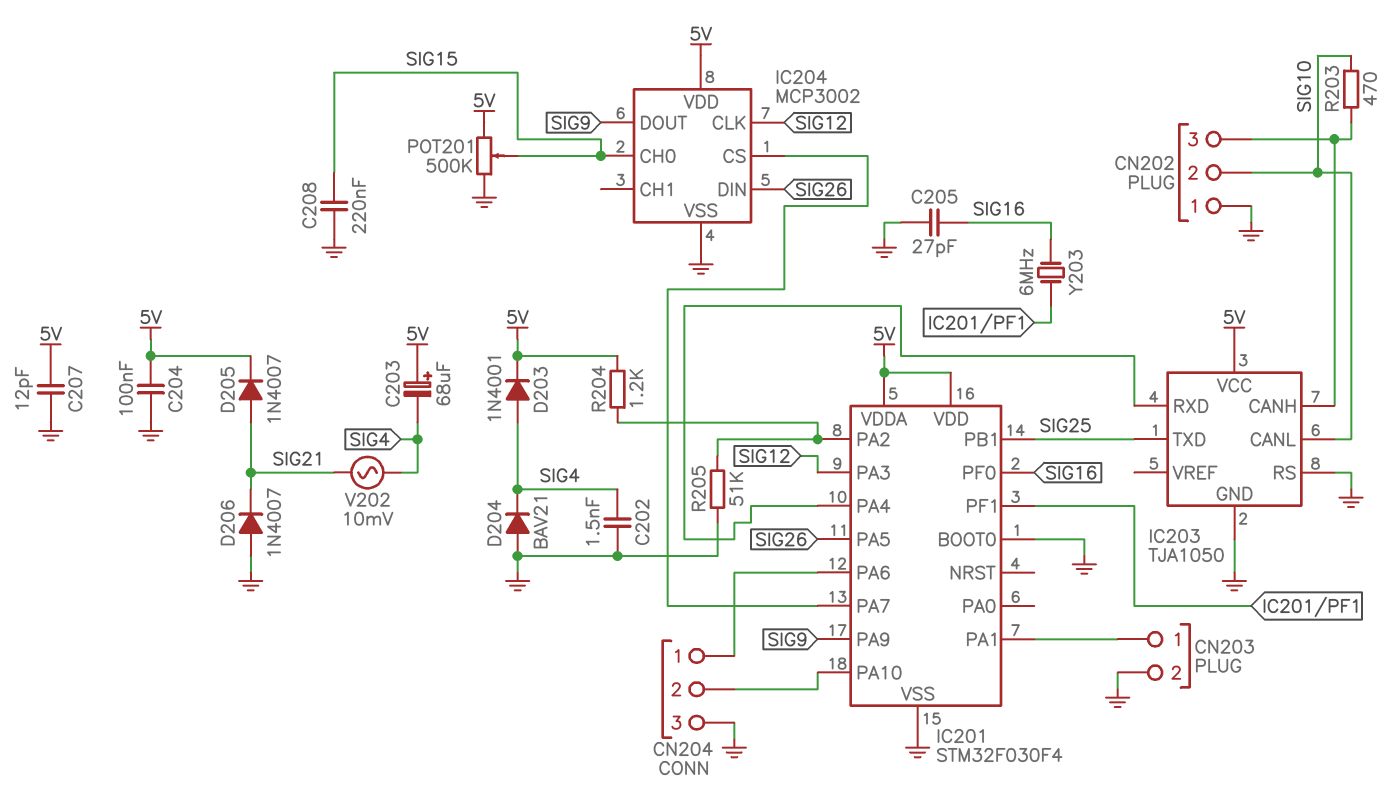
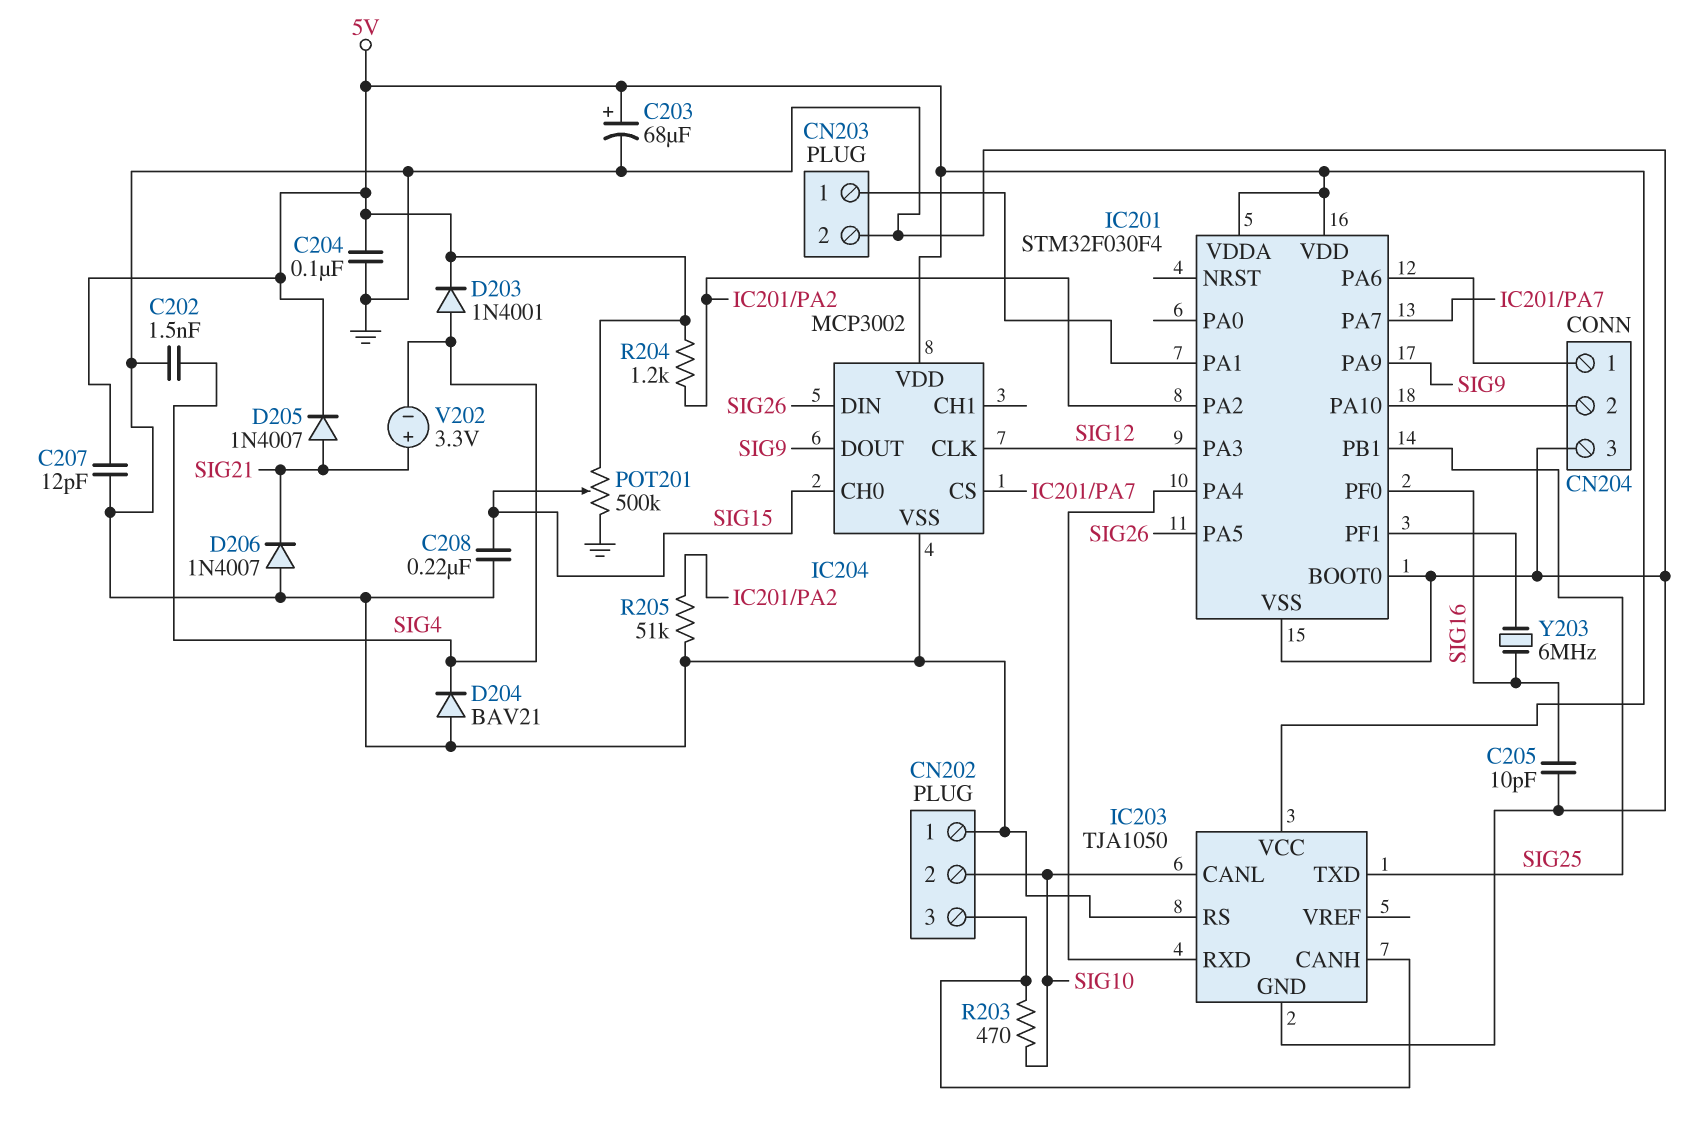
C203: 68uF (plus 5V, minus SIG4) -> 68uF (plus 5V, minus GND)
C205: 27pF (GND, SIG16) -> 10pF (GND, SIG16)
V202: AC 10mV (SIG4, SIG21) -> 3.3V (plus SIG21, minus SIG4)

